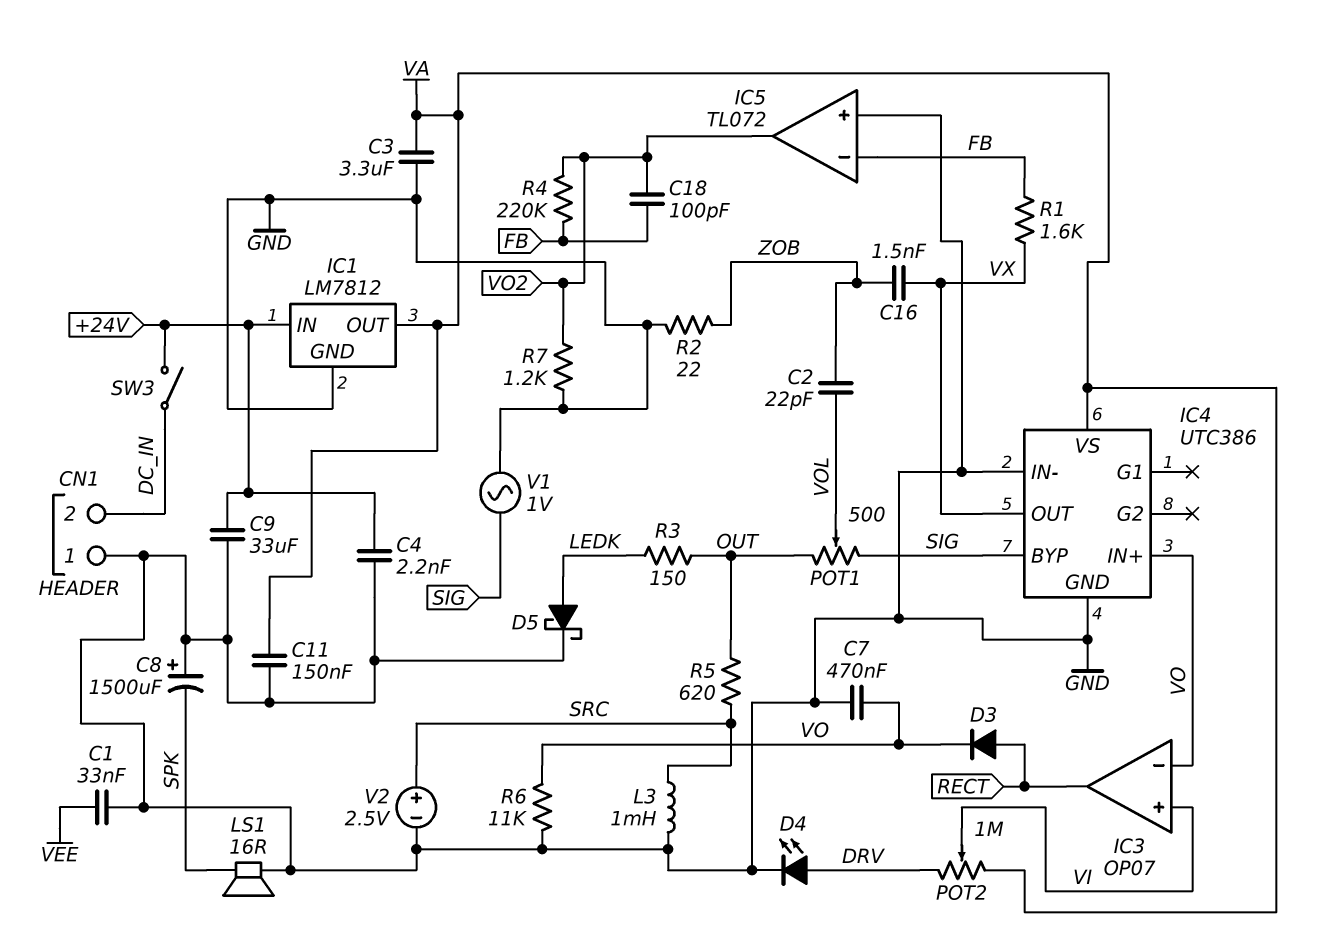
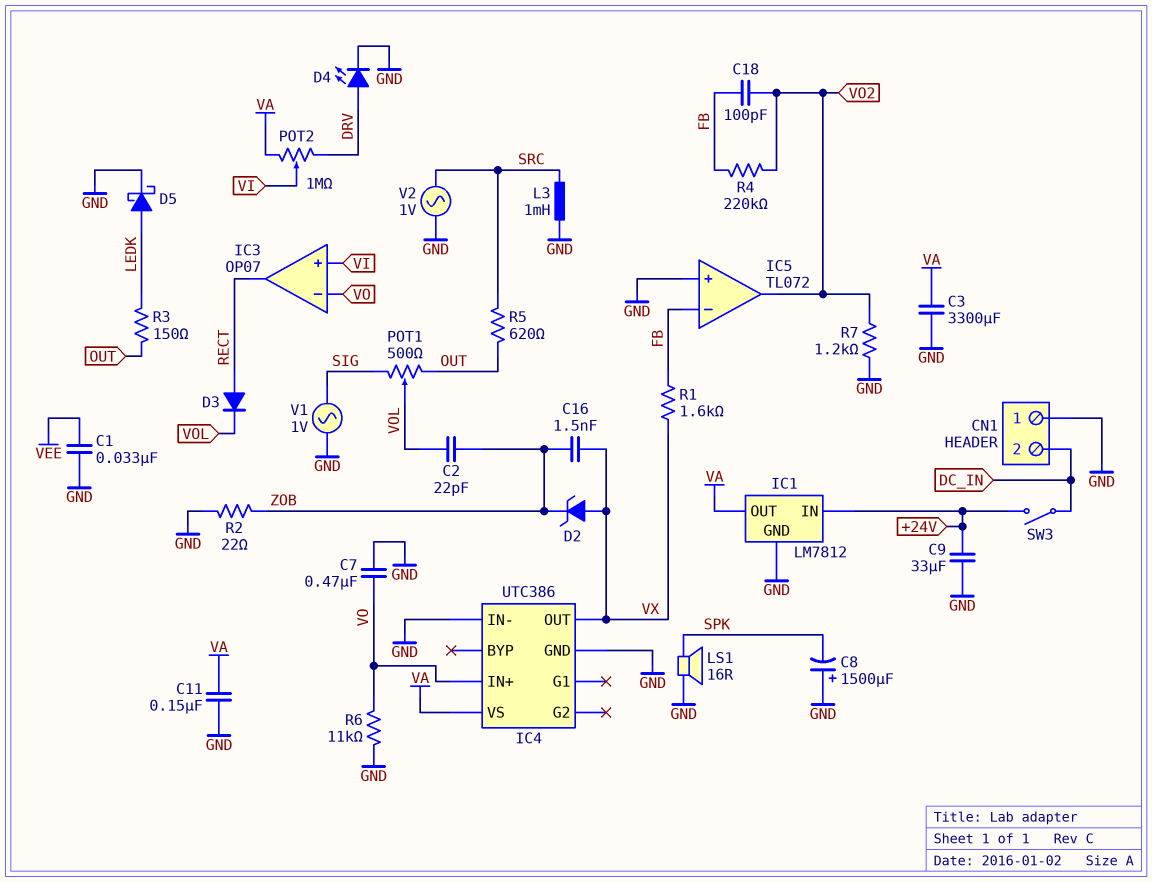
C3: 3.3uF (GND, VA) -> 3300uF (GND, VA)
C4: 2.2nF (+24V, GND) -> none
D2: none -> zener (A VX, K ZOB)
D3: diode (A RECT, K VO) -> diode (A RECT, K VOL)
IC4 pin BYP: SIG -> none
V2: 2.5V (plus SRC, minus GND) -> AC 1V (GND, SRC)

